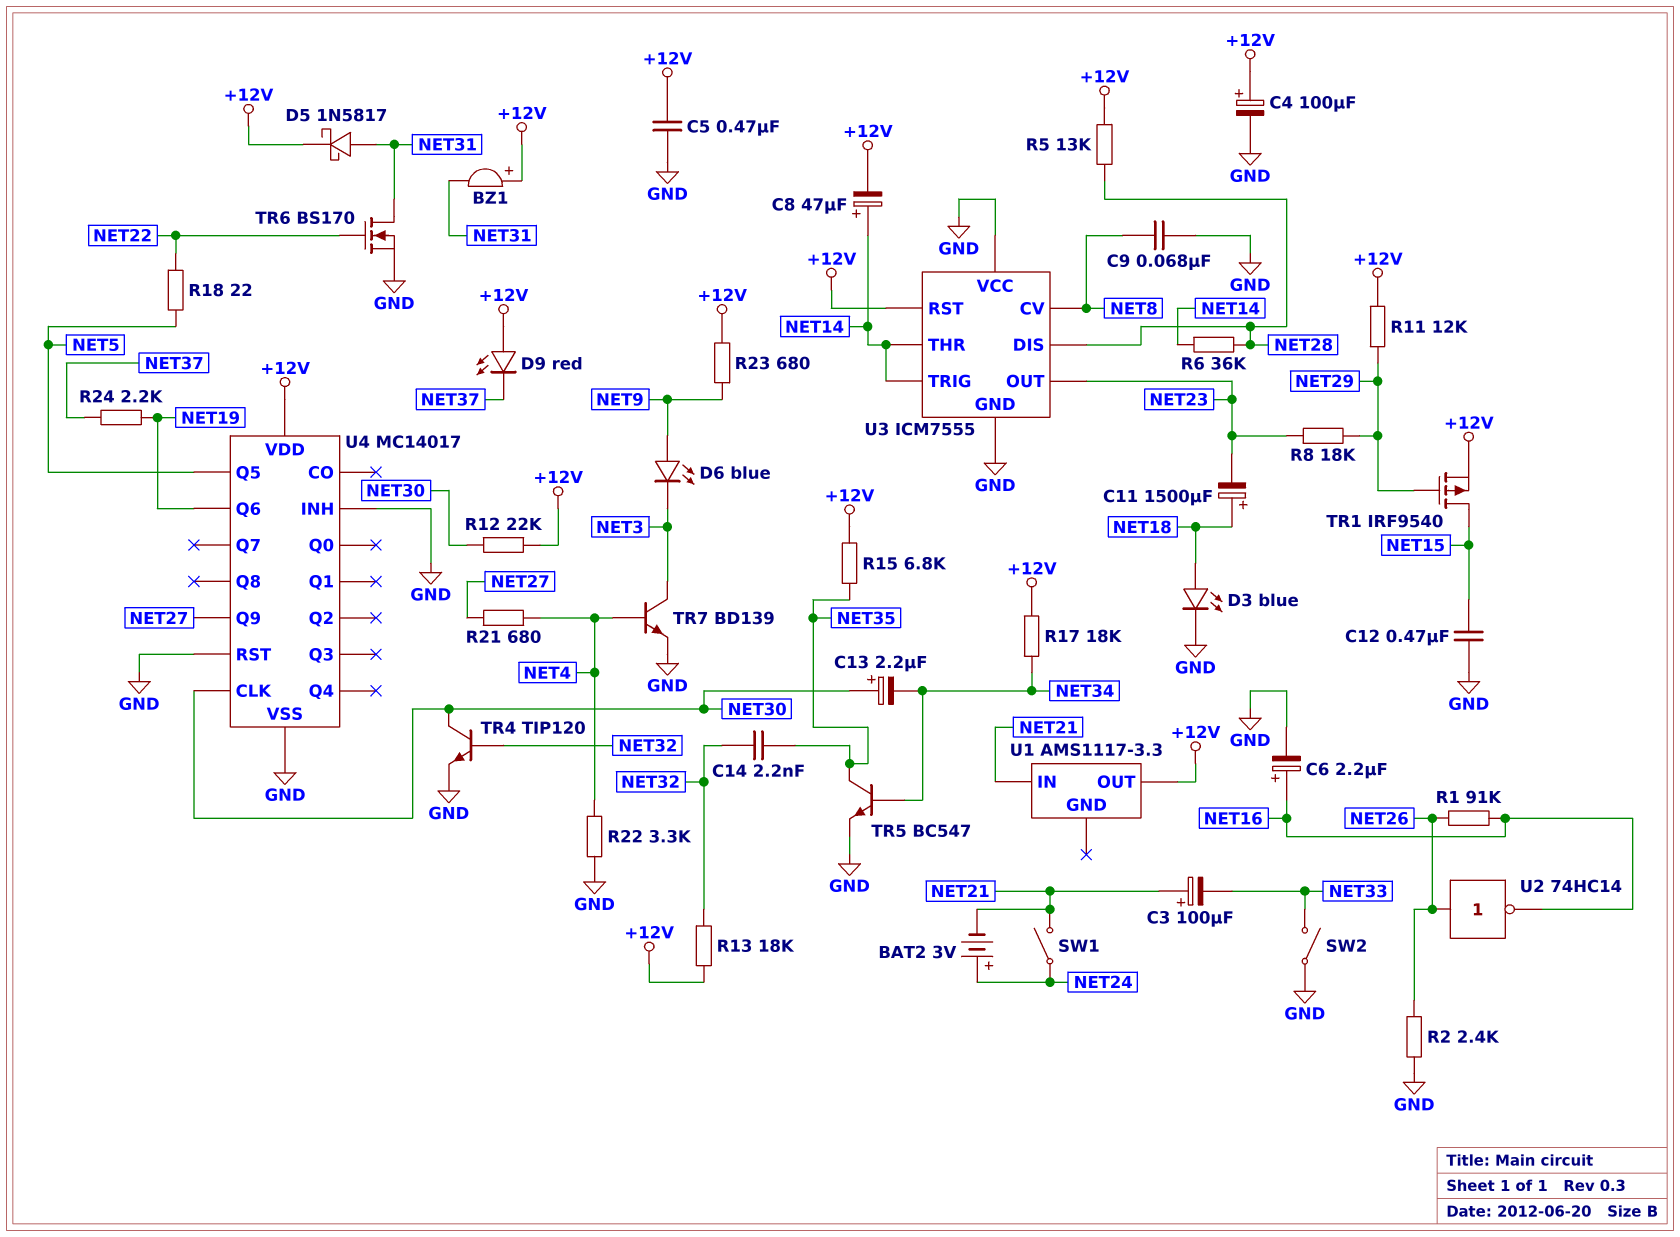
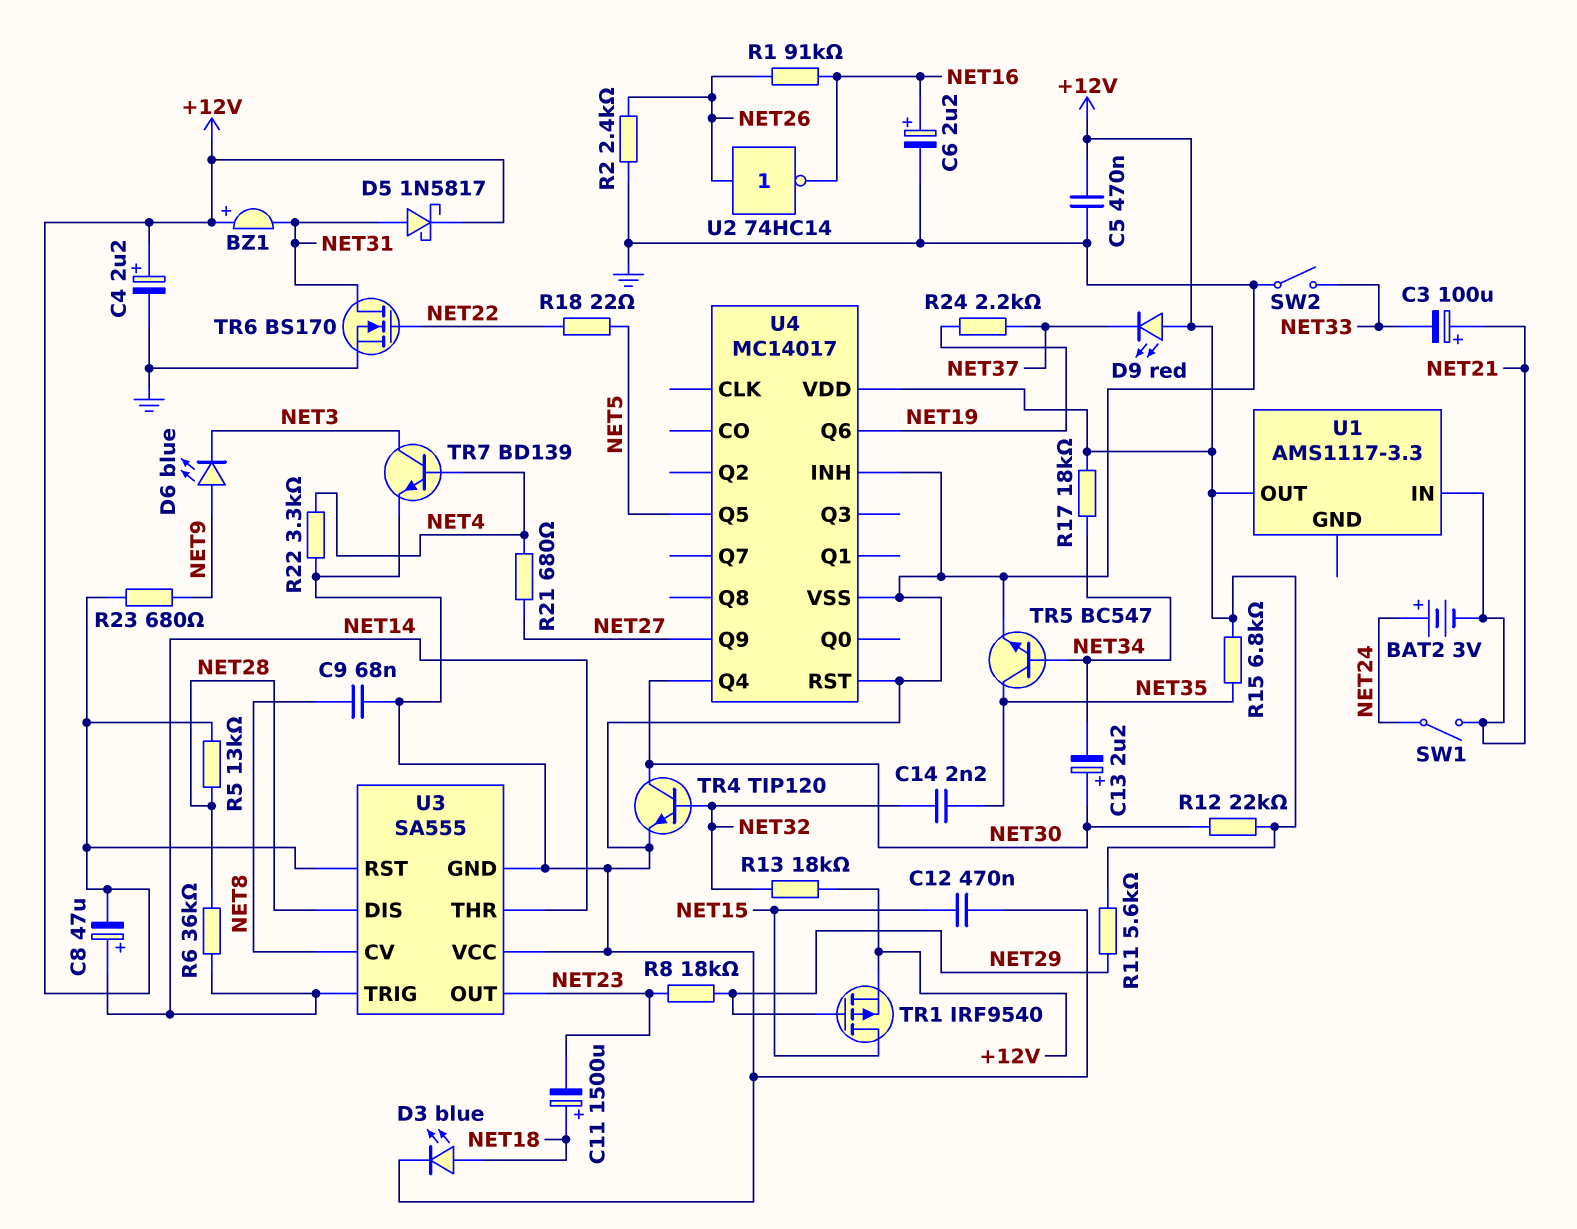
C4: 100uF (plus +12V, minus GND) -> 2.2uF (plus +12V, minus GND)
R11: 12k (+12V, NET29) -> 5.6k (+12V, NET29)
U3: ICM7555 -> SA555
U4 pin CLK: NET30 -> none
U4 pin Q4: none -> NET30

